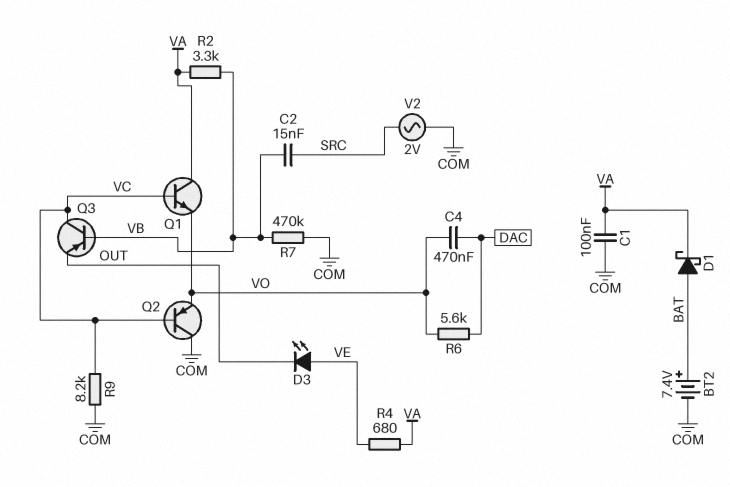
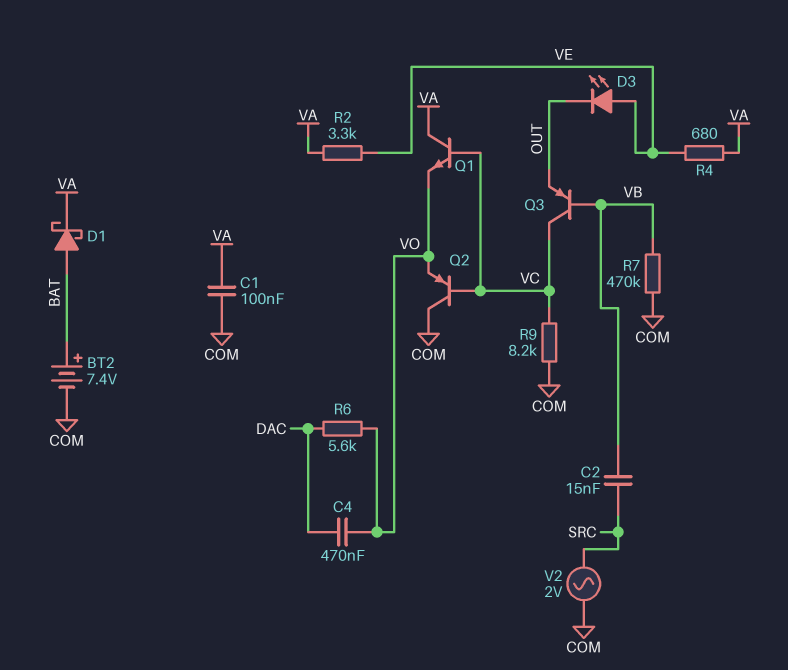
R2: 3.3k (VA, VB) -> 3.3k (VA, VE)

